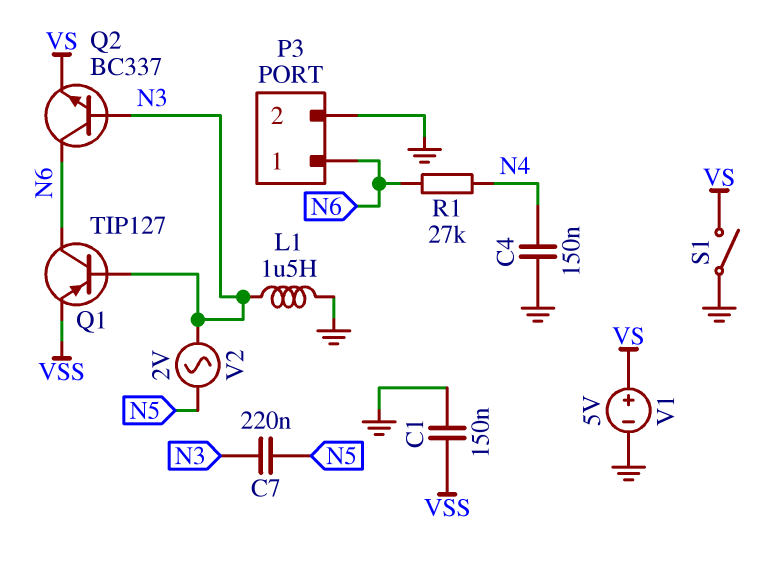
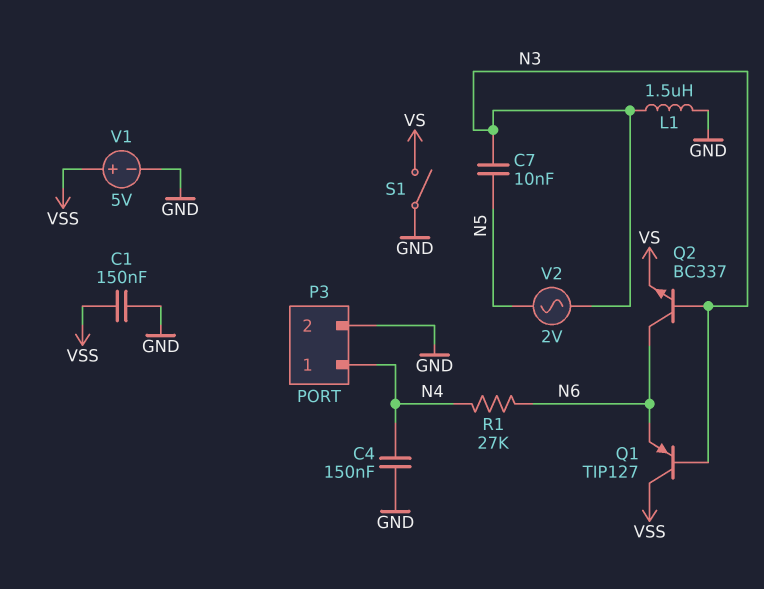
C7: 220nF (N3, N5) -> 10nF (N3, N5)
P3 pin 1: N6 -> N4
Q1: PNP TIP127 (B N3, C N6, E VSS) -> PNP TIP127 (B N3, C VSS, E N6)
V1: 5V (plus VS, minus GND) -> 5V (plus VSS, minus GND)

